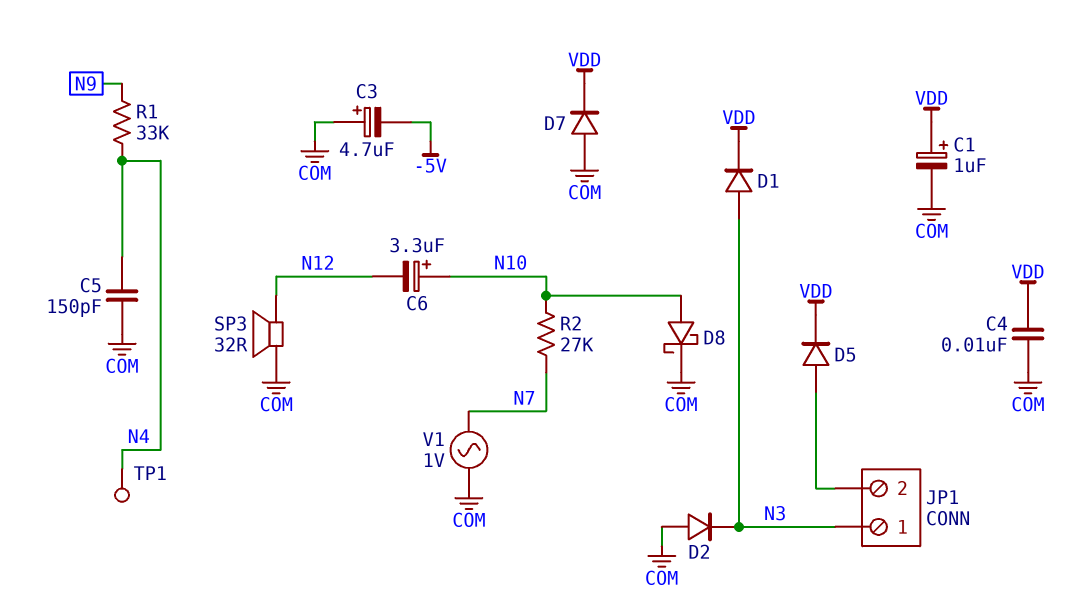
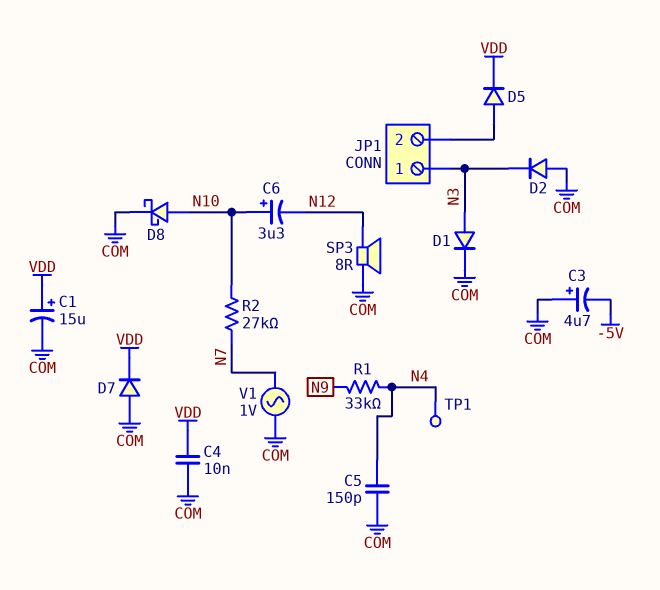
C1: 1uF (plus VDD, minus COM) -> 15uF (plus VDD, minus COM)
D1: diode (A N3, K VDD) -> diode (A N3, K COM)
SP3: speaker 32R (COM, N12) -> speaker 8R (COM, N12)

